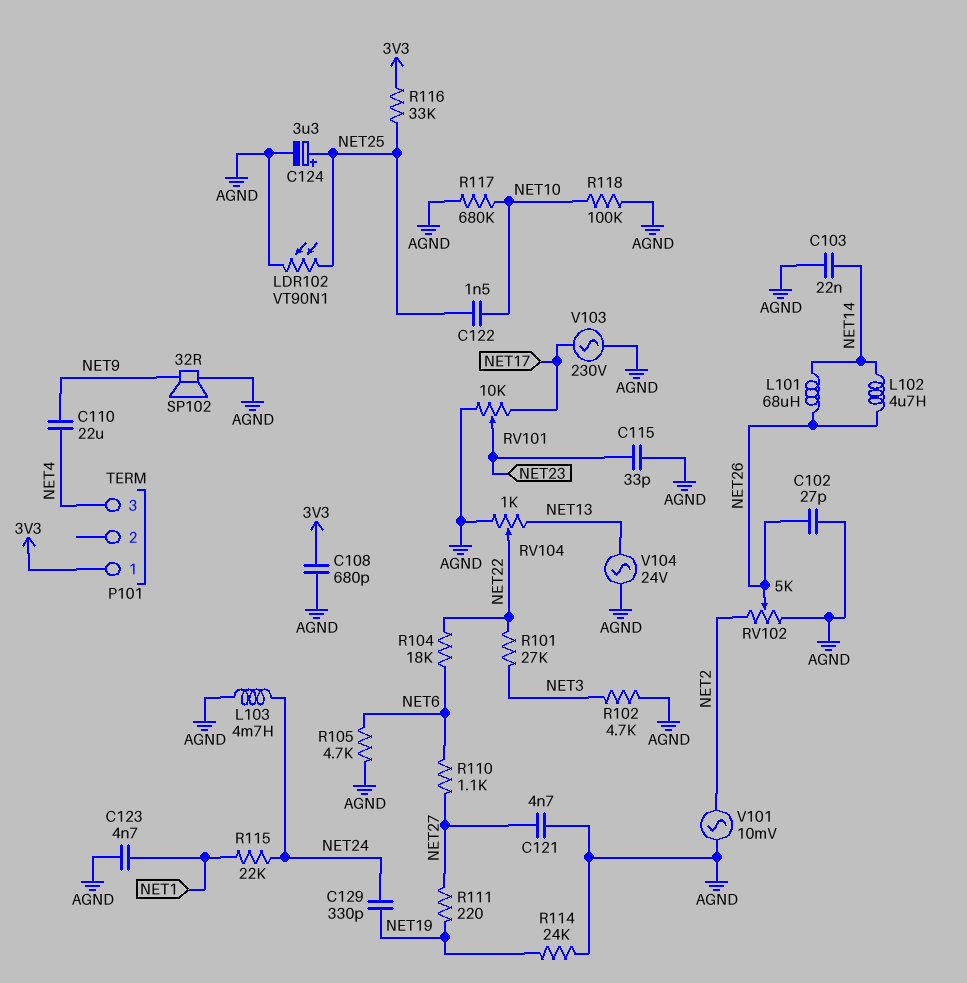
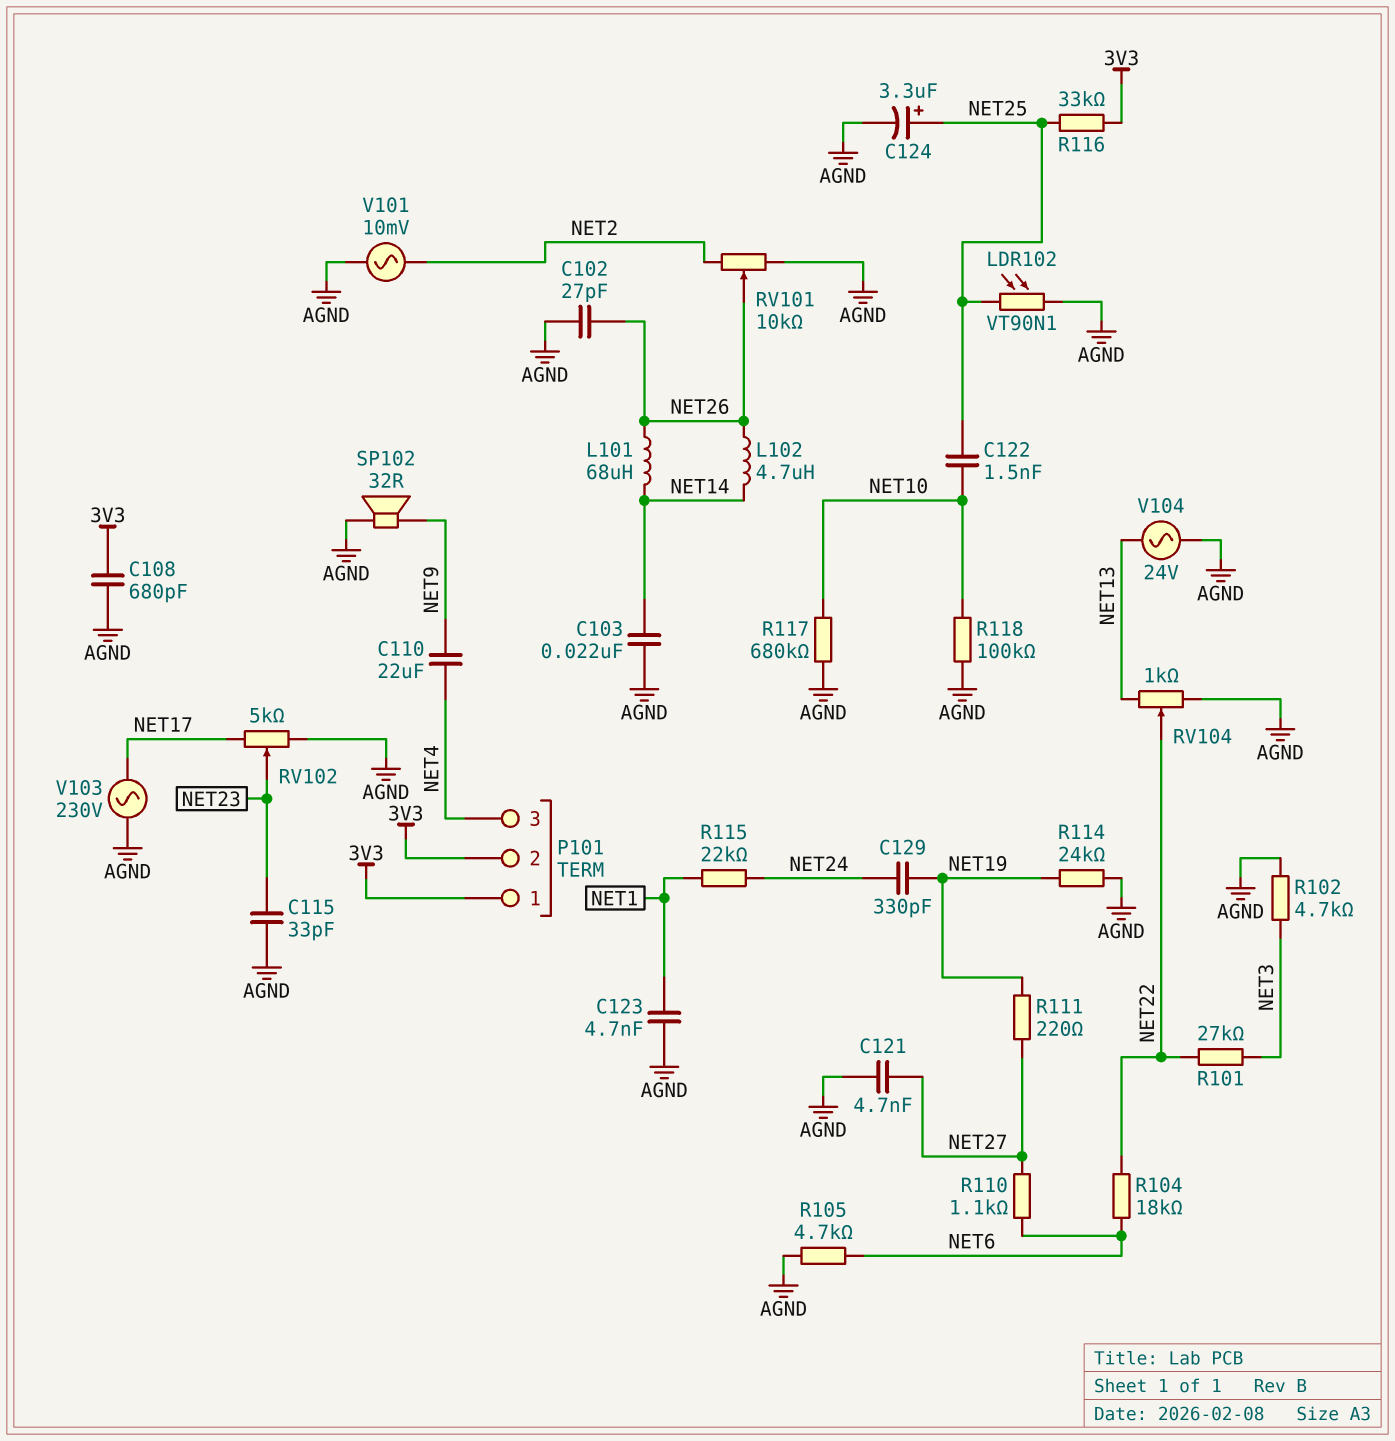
L103: 4.7mH (AGND, NET24) -> none
P101 pin 2: none -> 3V3
RV101: 10k (AGND, NET17, wiper NET23) -> 10k (AGND, NET2, wiper NET26)
RV102: 5k (AGND, NET2, wiper NET26) -> 5k (AGND, NET17, wiper NET23)

